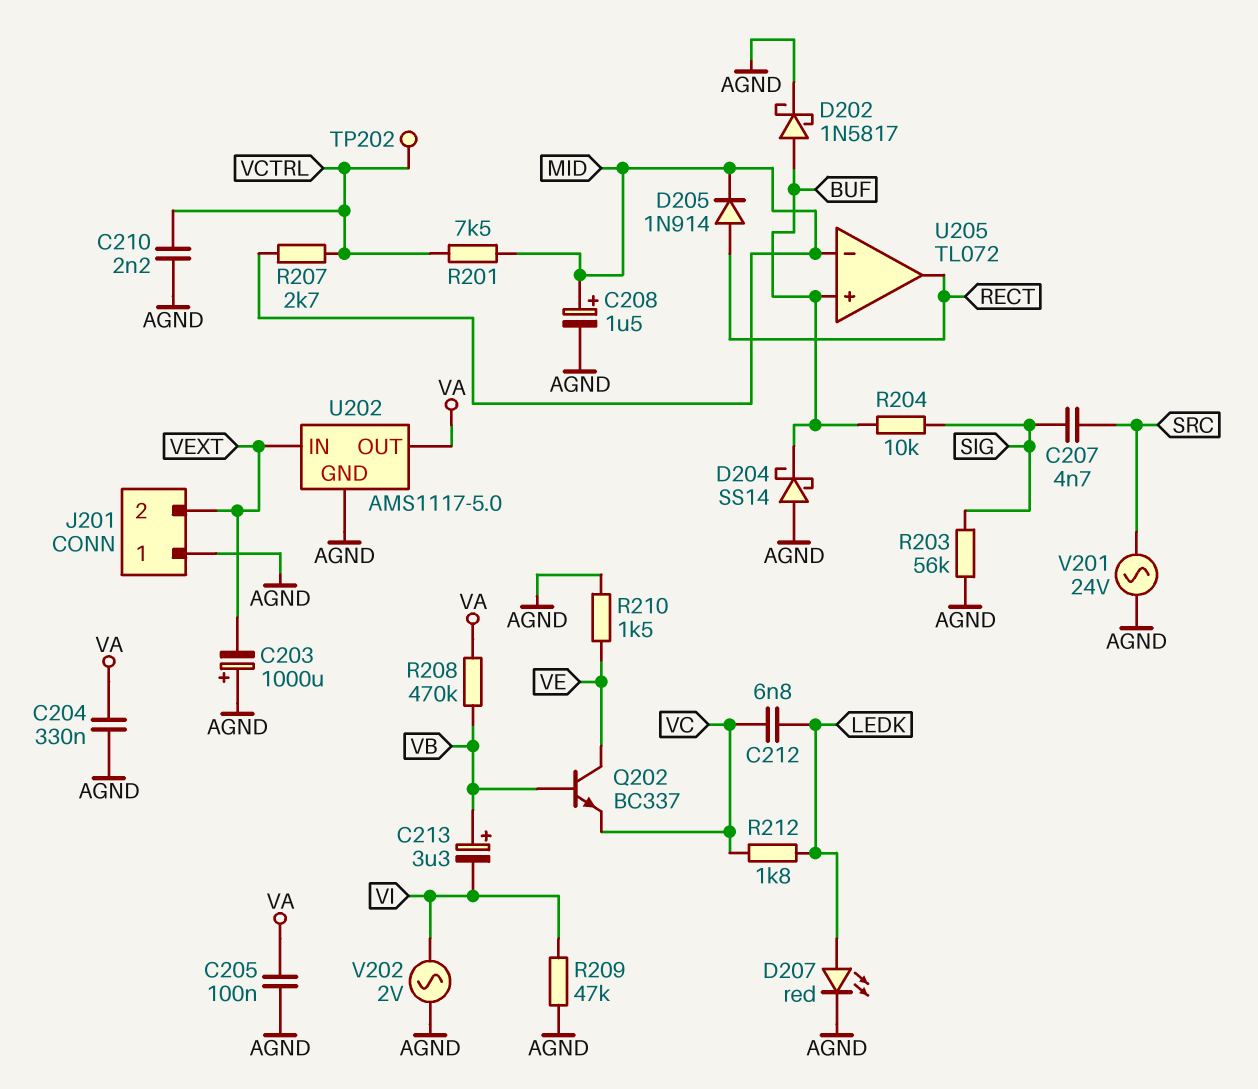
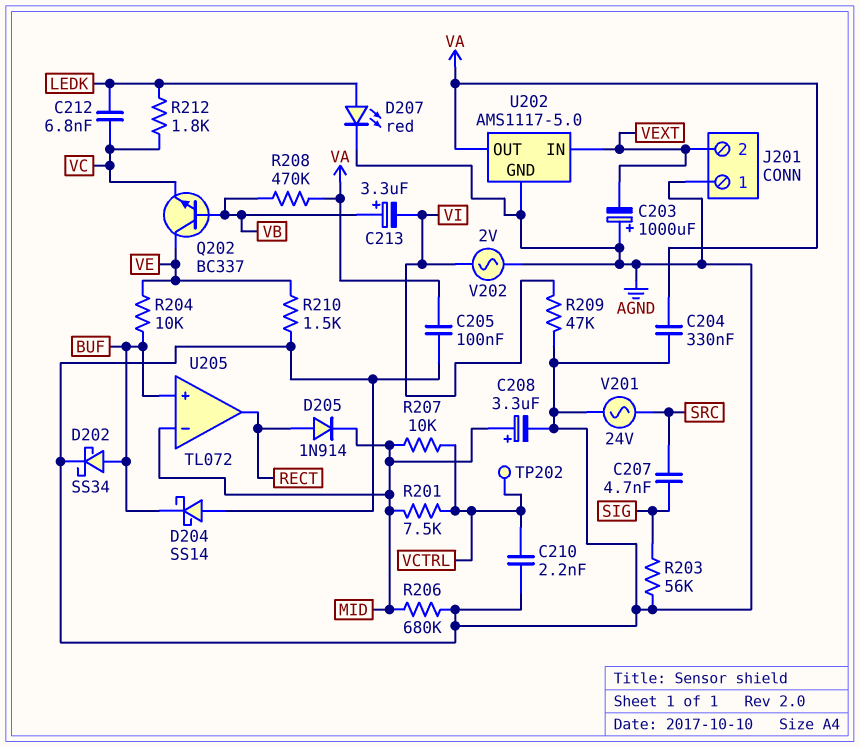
C208: 1.5uF (plus MID, minus AGND) -> 3.3uF (plus MID, minus AGND)
D202: schottky 1N5817 (A BUF, K AGND) -> schottky SS34 (A BUF, K AGND)
R204: 10k (BUF, SIG) -> 10k (BUF, VE)
R206: none -> 680k (AGND, MID)
R207: 2.7k (MID, VCTRL) -> 10k (MID, VCTRL)

